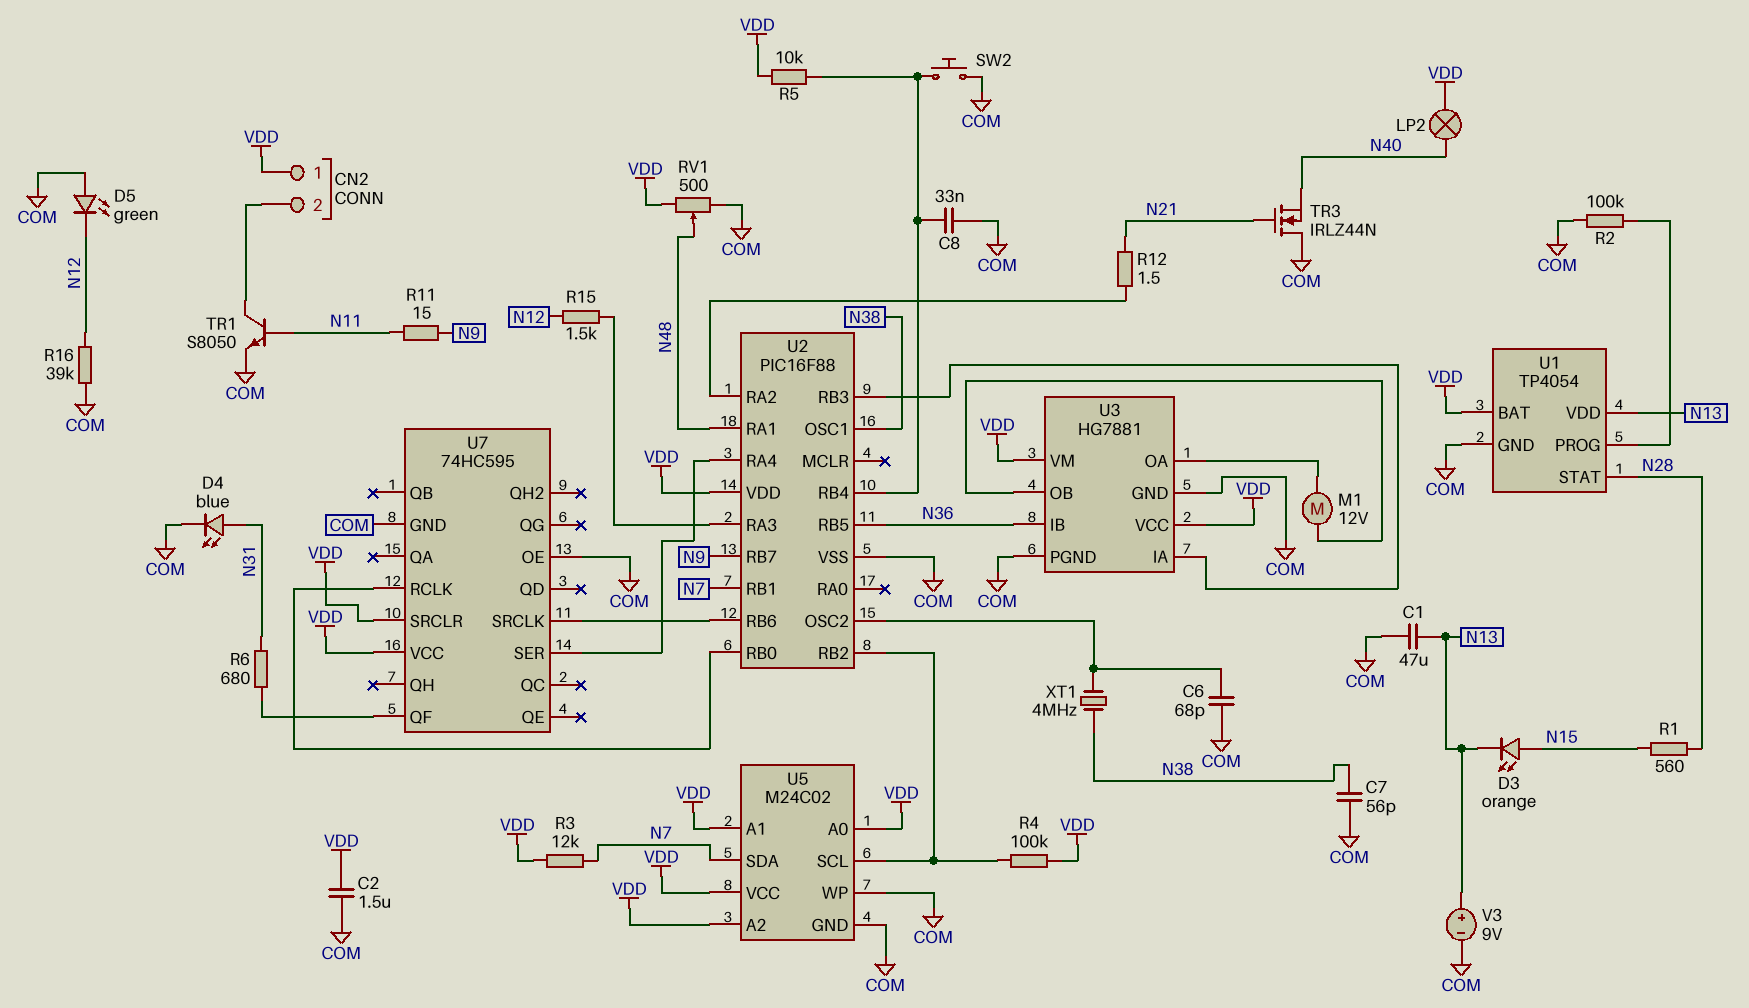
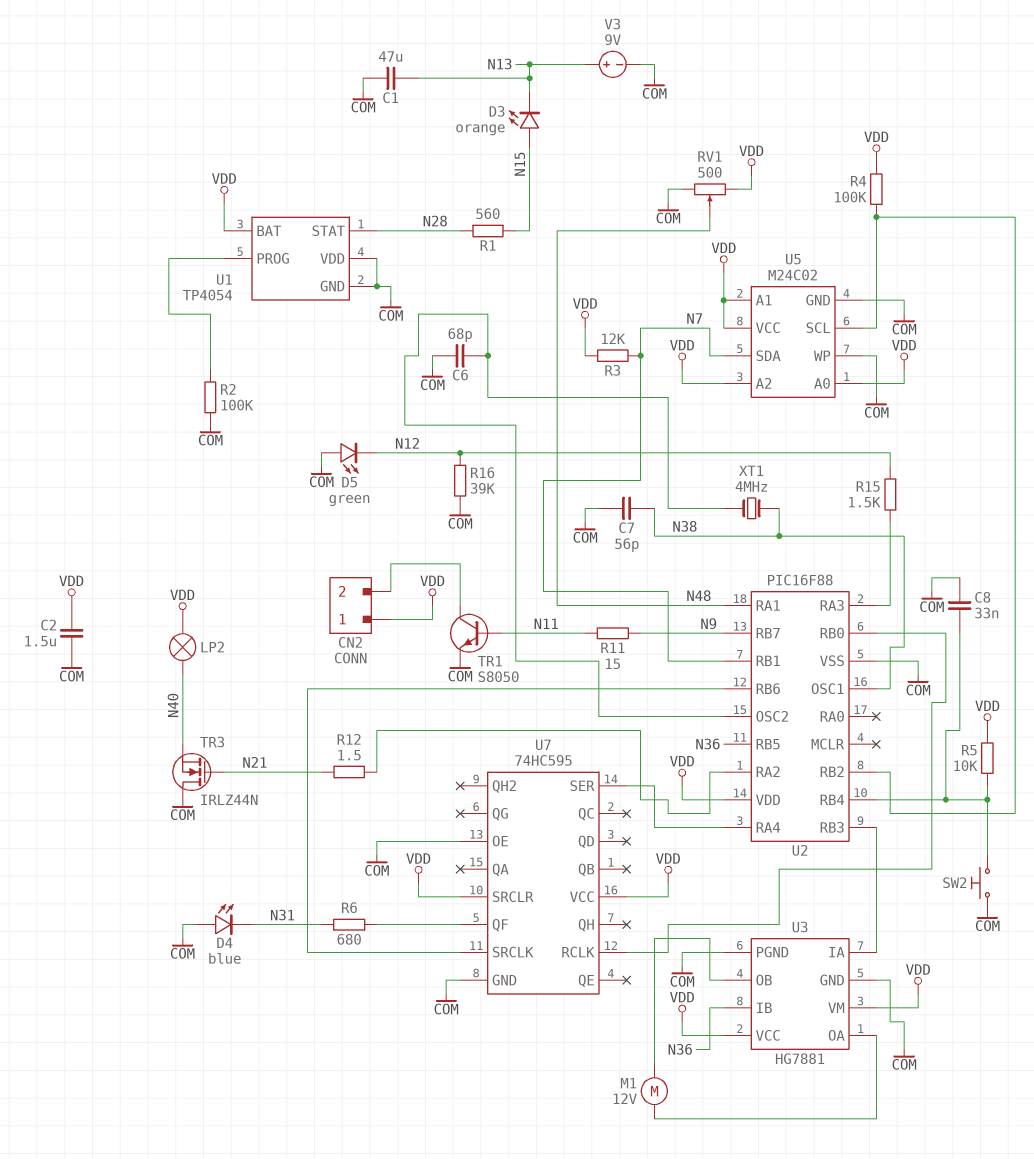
D4: LED blue (A N31, K COM) -> LED blue (A COM, K N31)
U1 pin VDD: N13 -> COM

